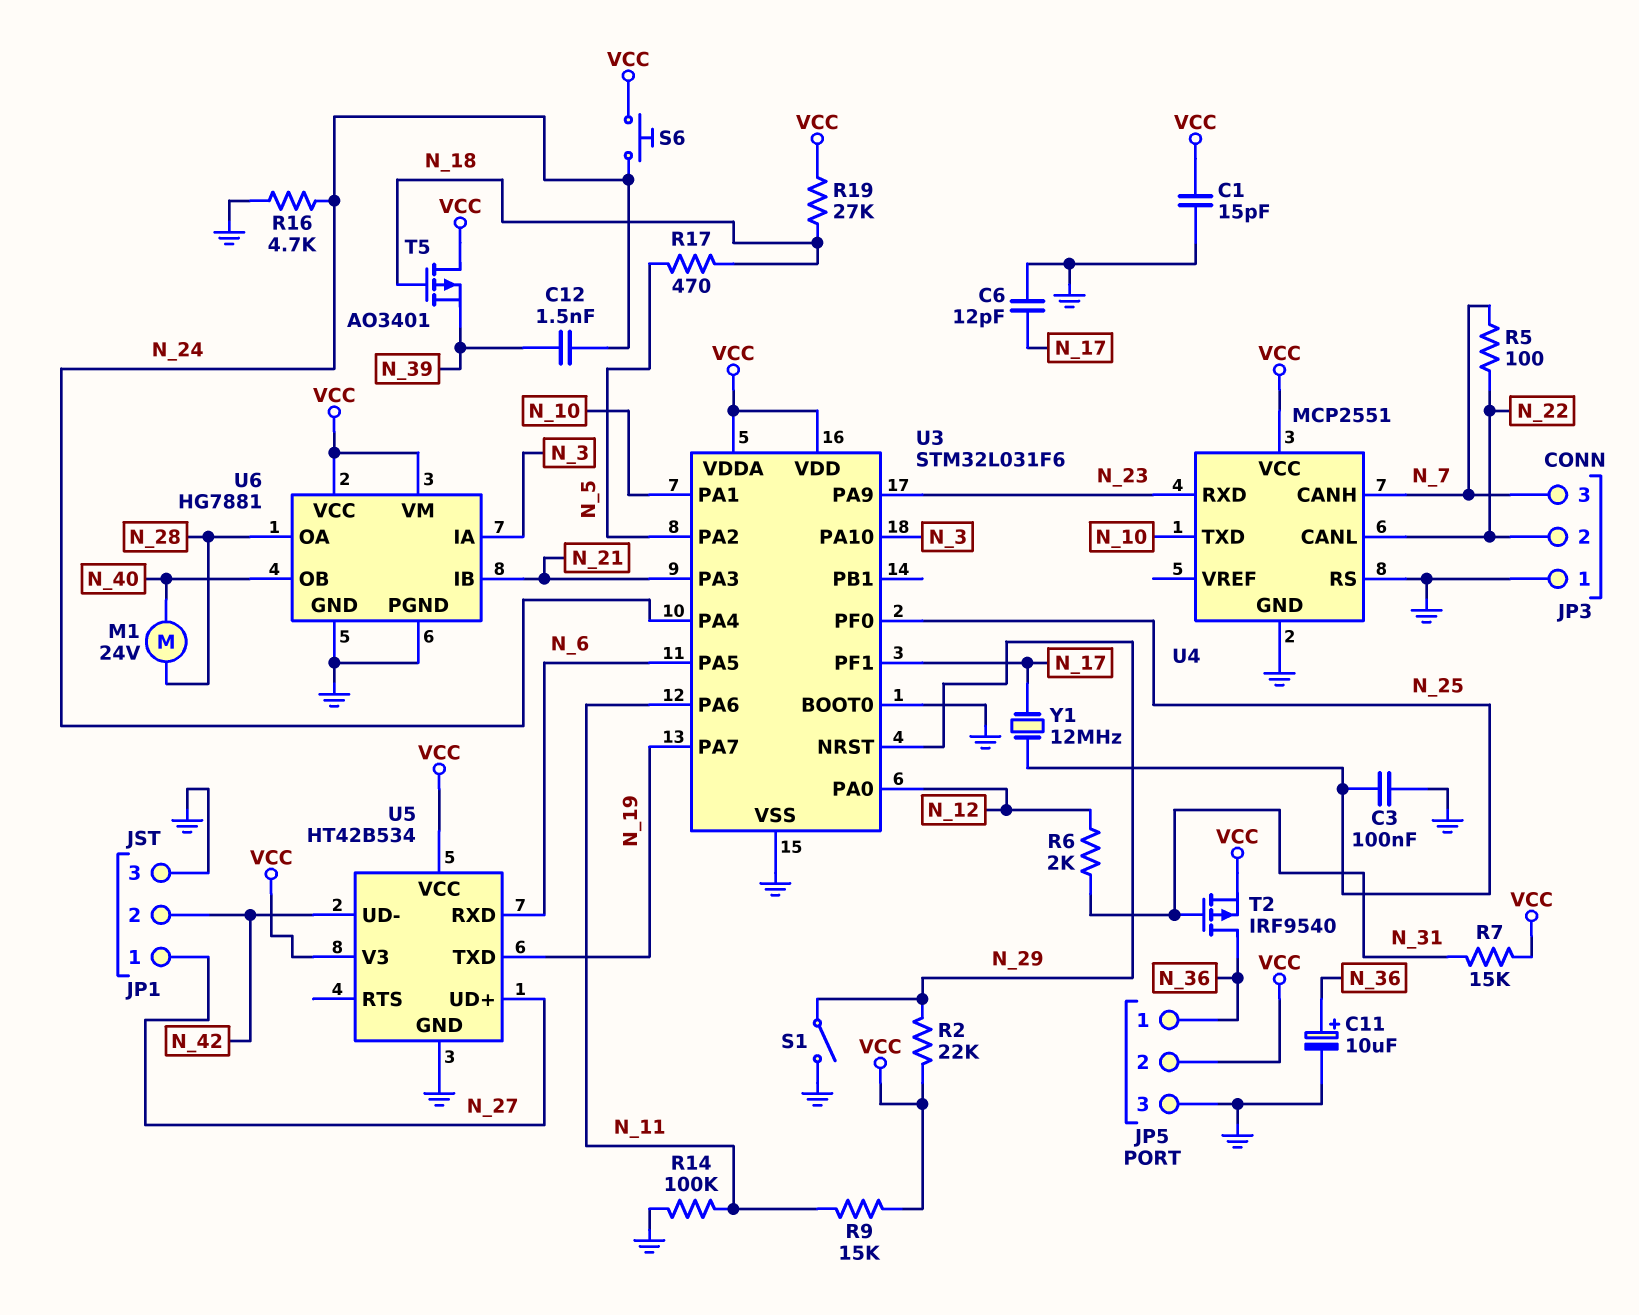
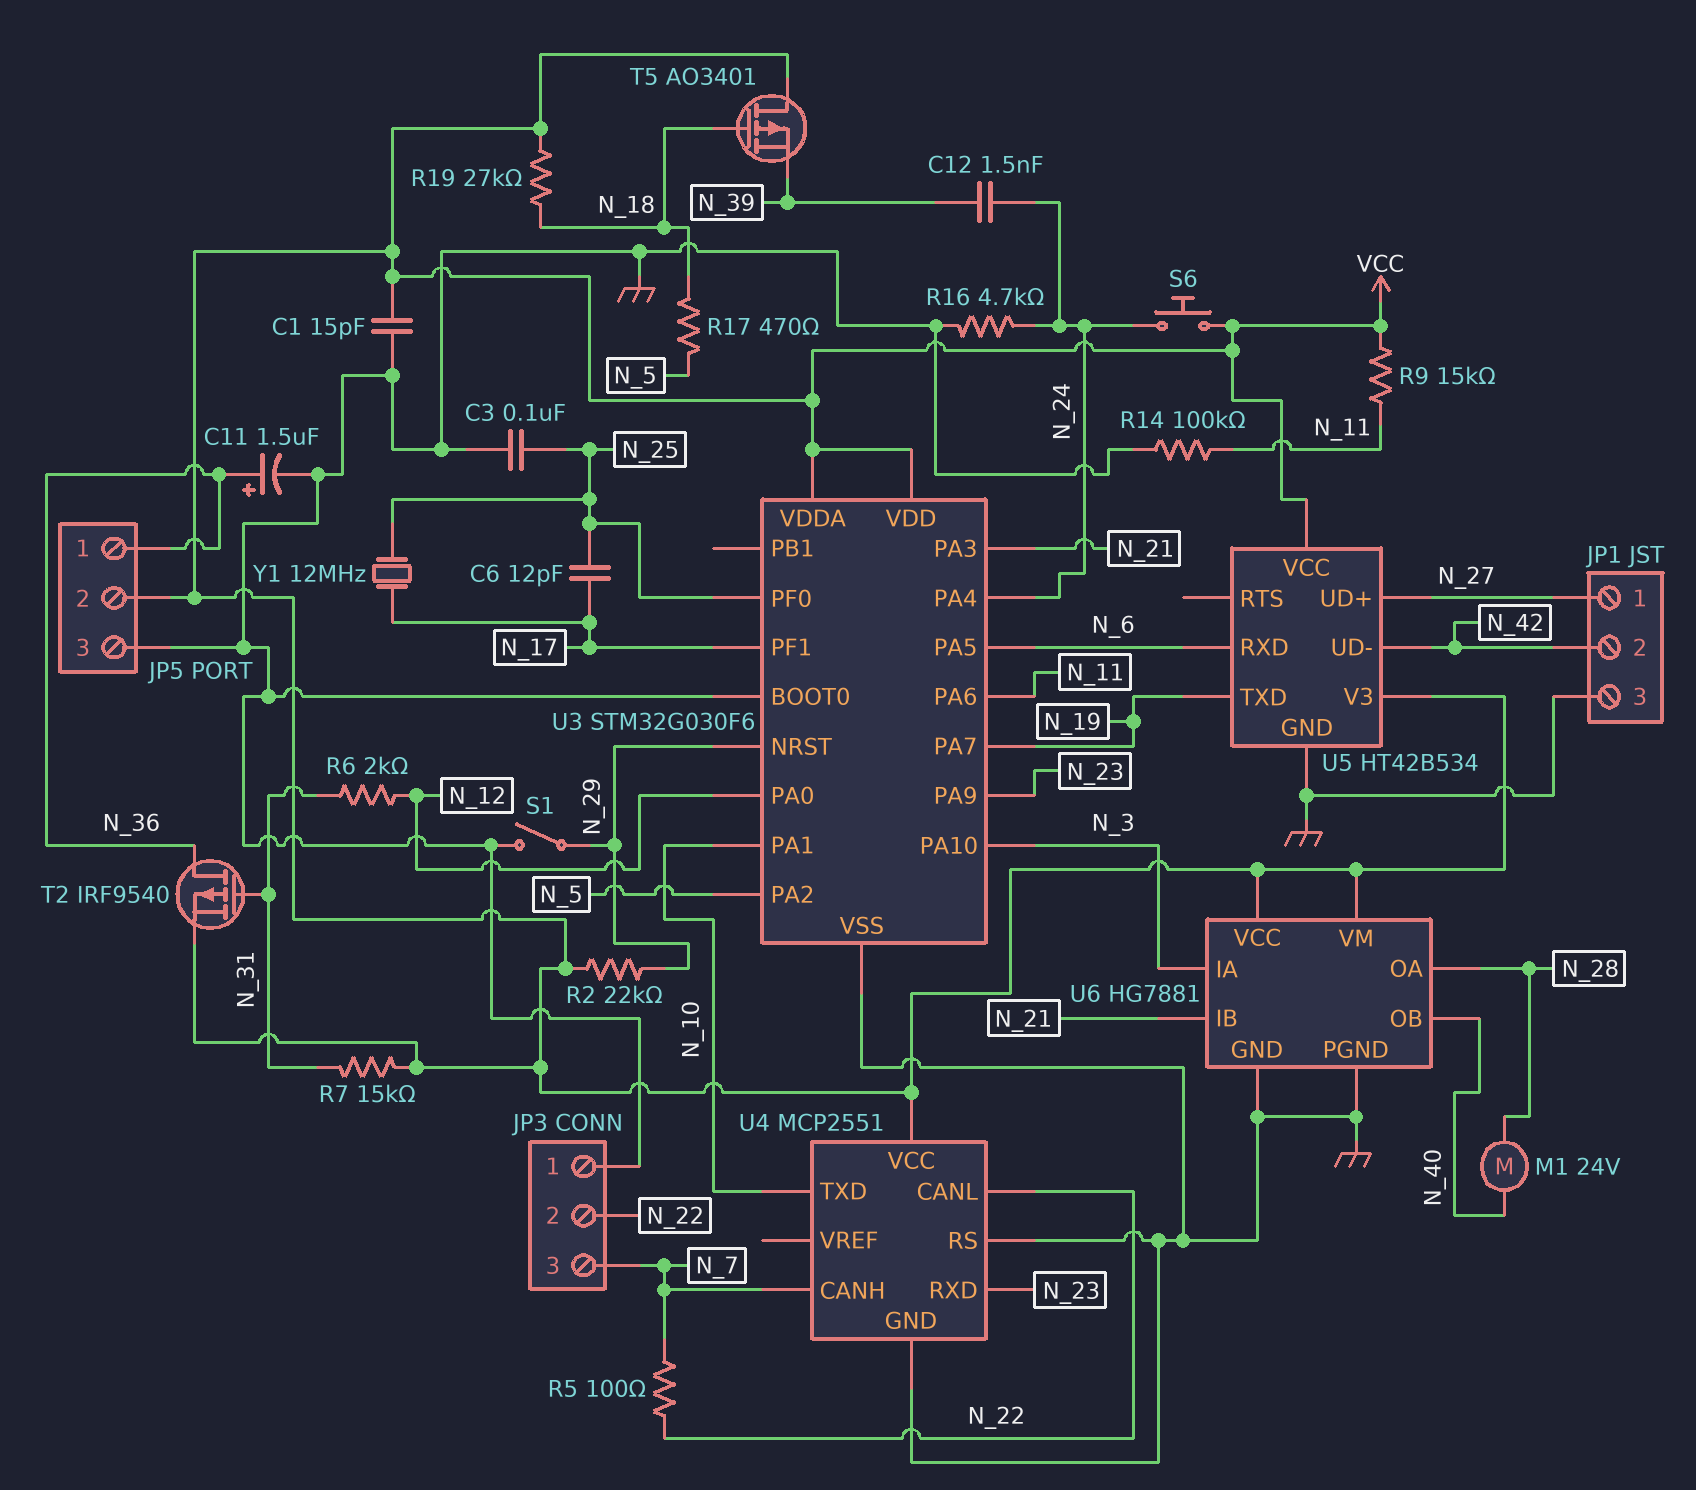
C6: 12pF (GND, N_17) -> 12pF (N_17, N_25)
C11: 10uF (plus N_36, minus GND) -> 1.5uF (plus N_36, minus GND)
U3: STM32L031F6 -> STM32G030F6

